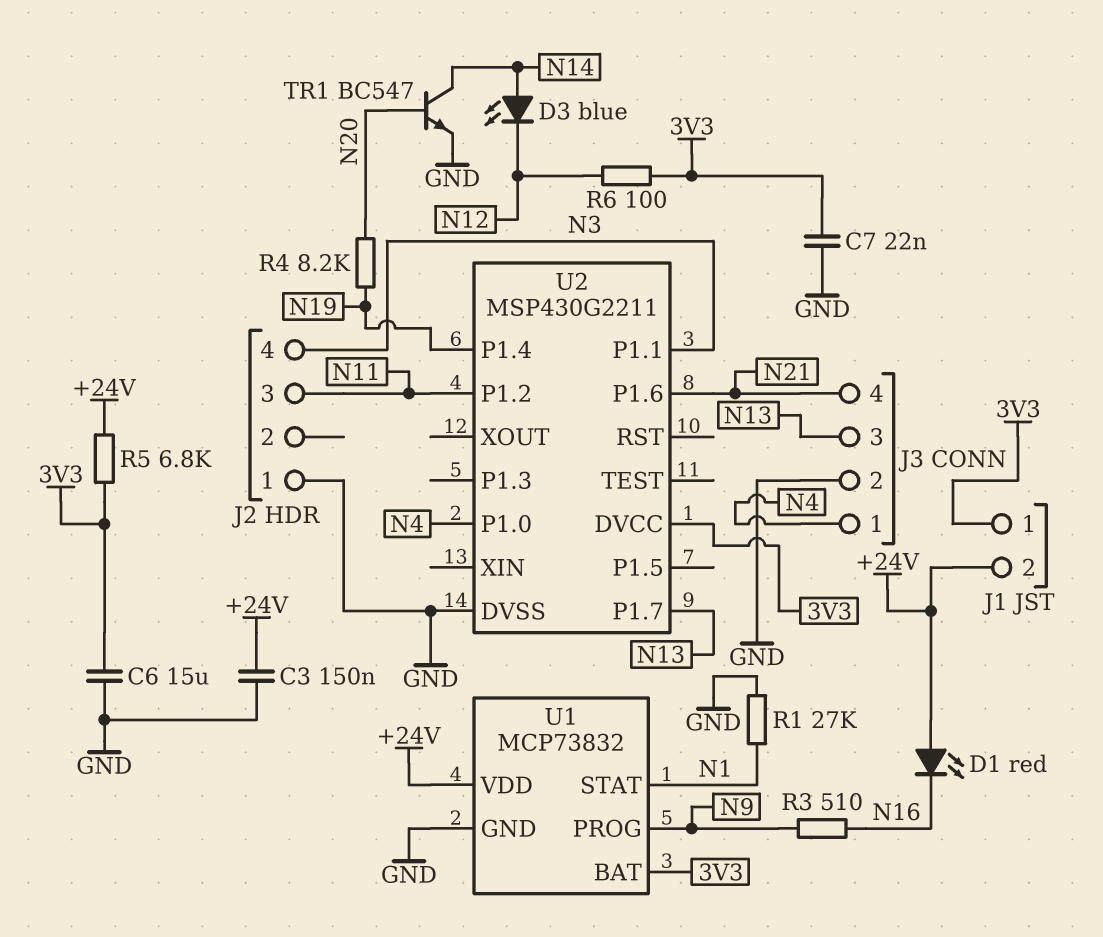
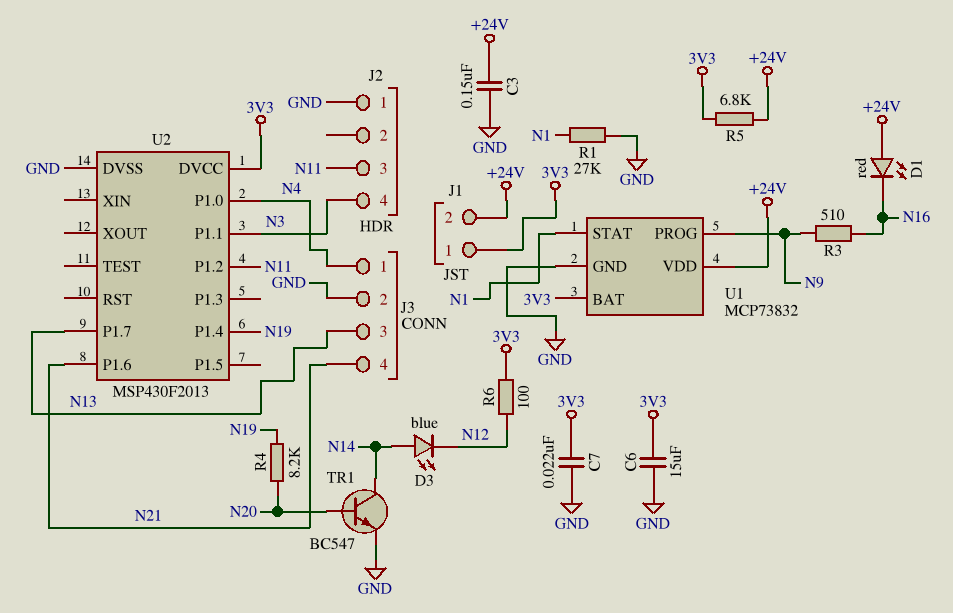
U2: MSP430G2211 -> MSP430F2013

